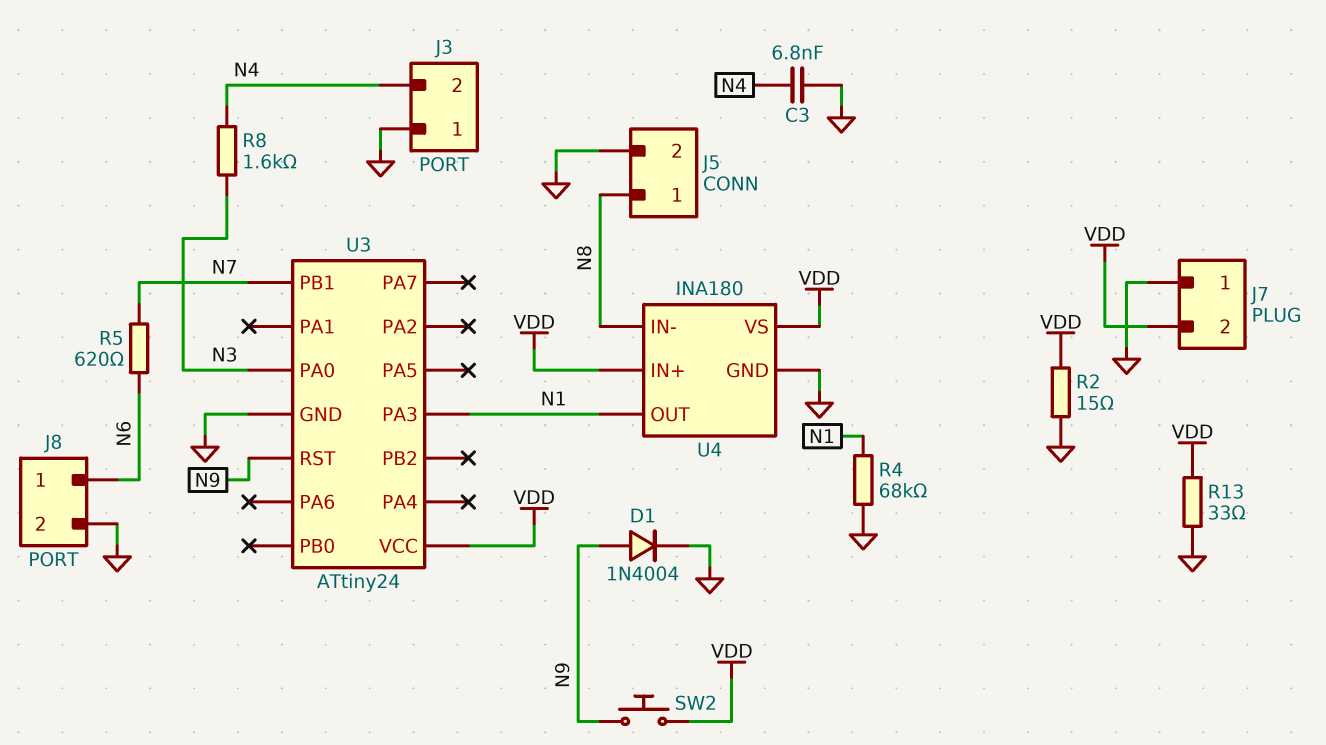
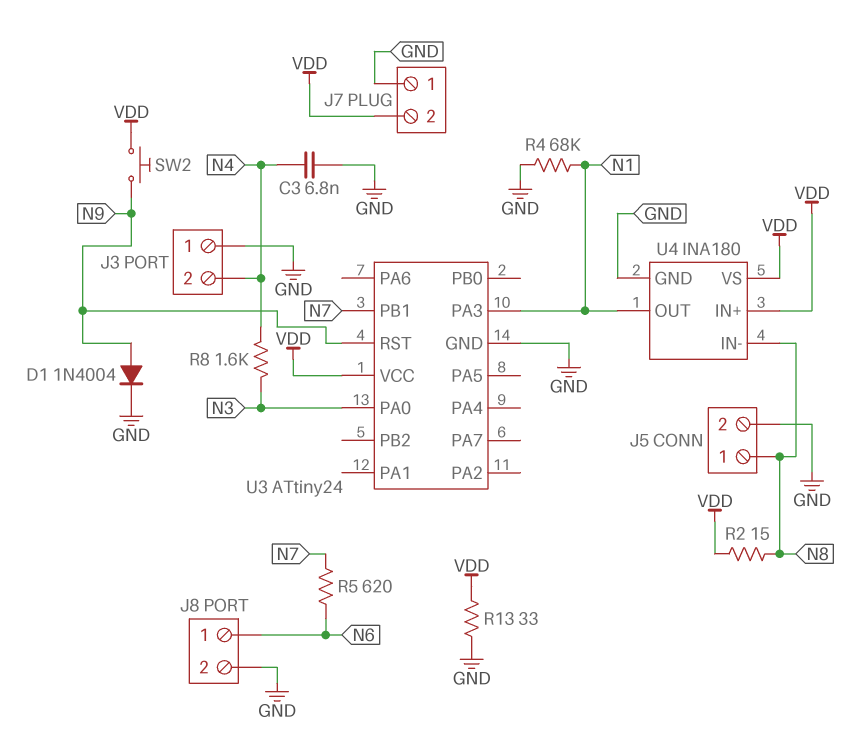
R2: 15 (GND, VDD) -> 15 (N8, VDD)

